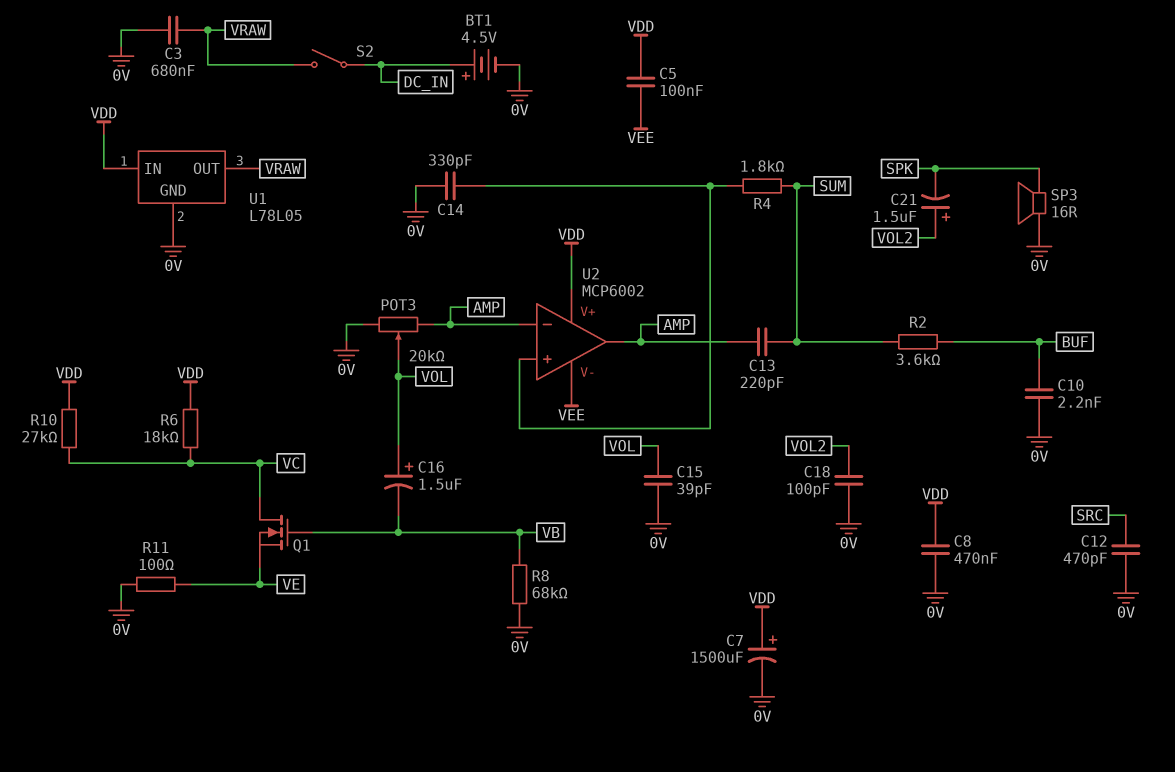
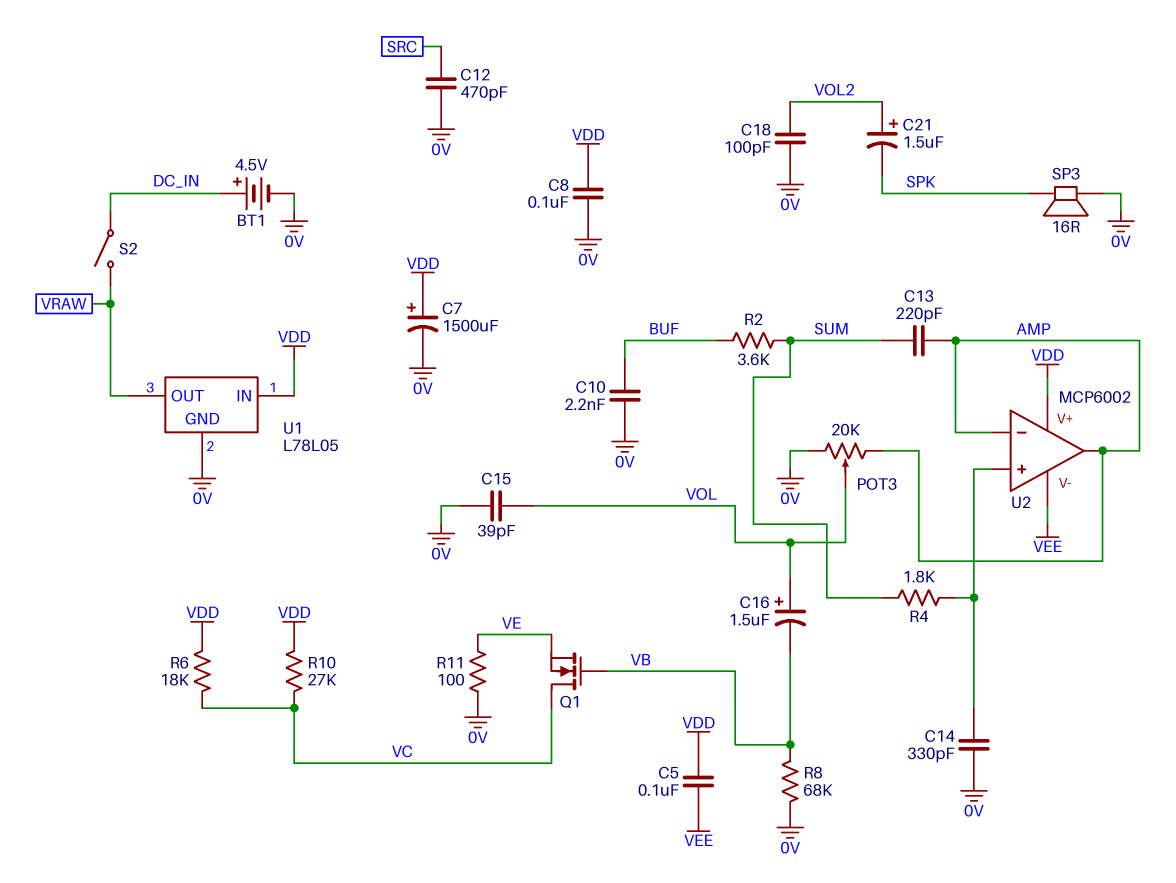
C3: 680nF (0V, VRAW) -> none
C8: 470nF (0V, VDD) -> 100nF (0V, VDD)

